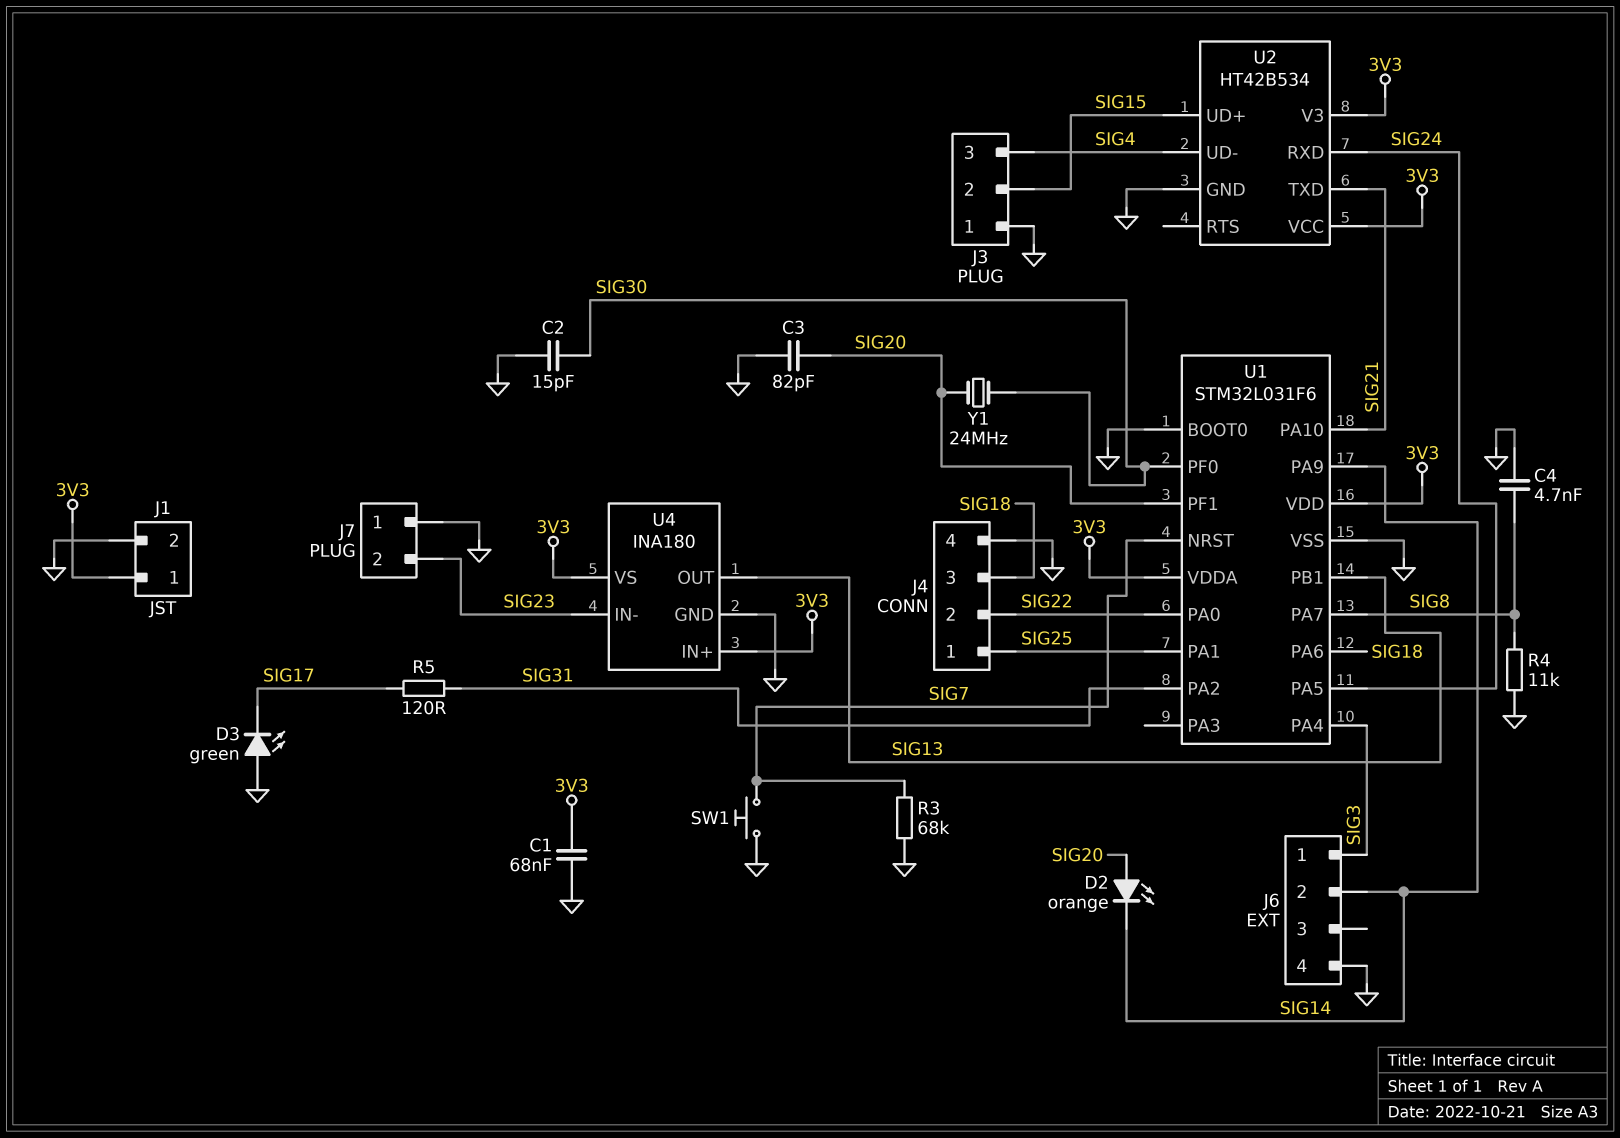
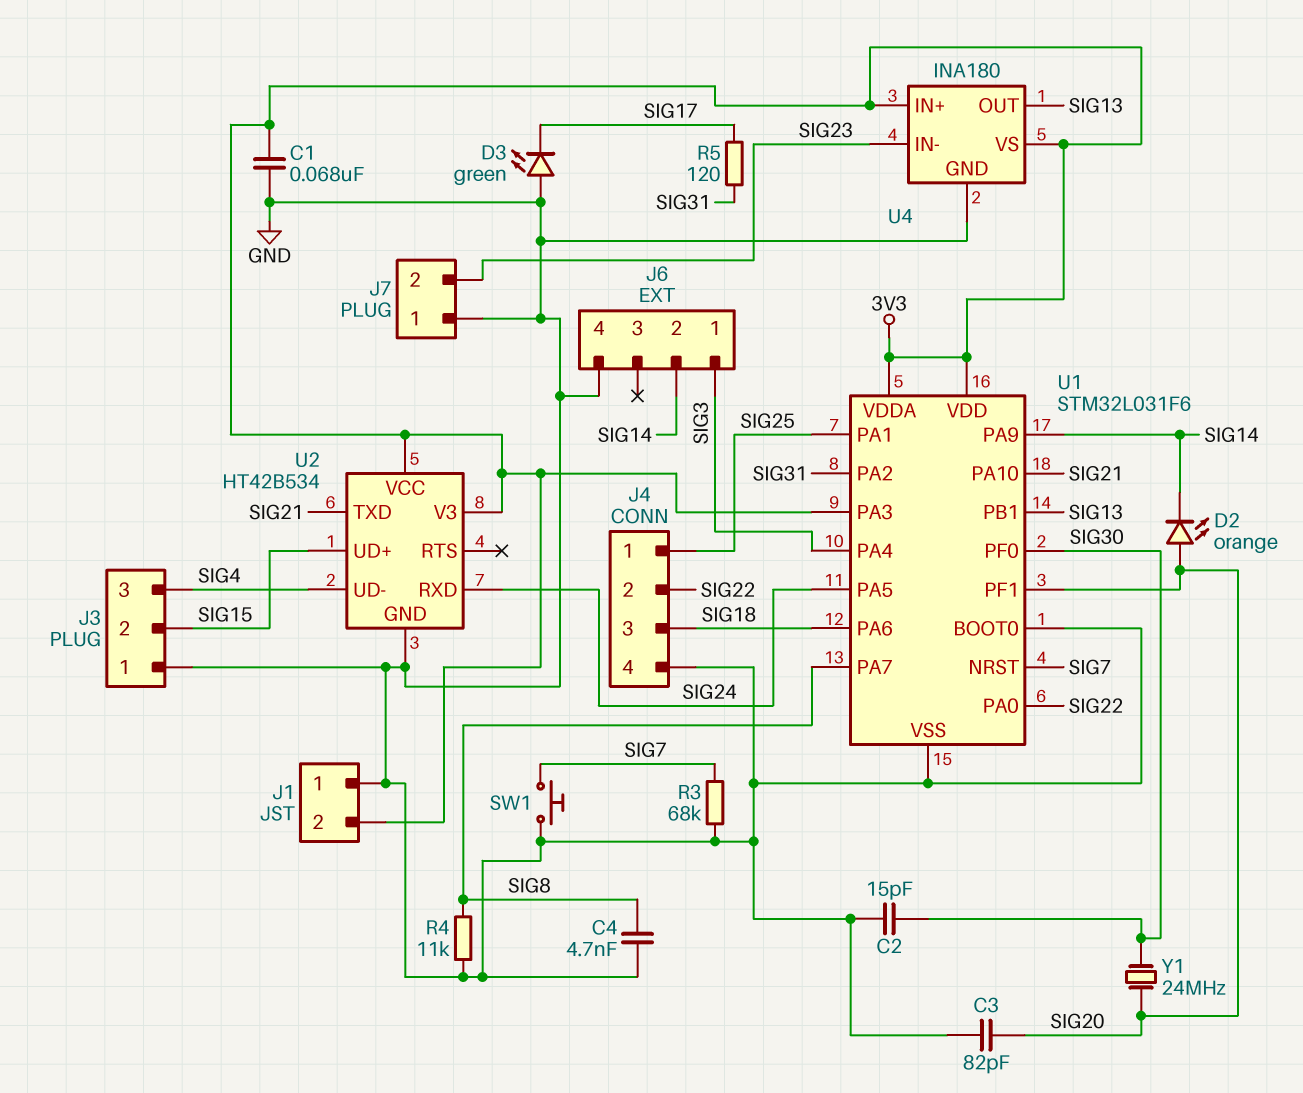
J1 pin 1: 3V3 -> GND
J1 pin 2: GND -> 3V3
U1 pin PA3: none -> 3V3

